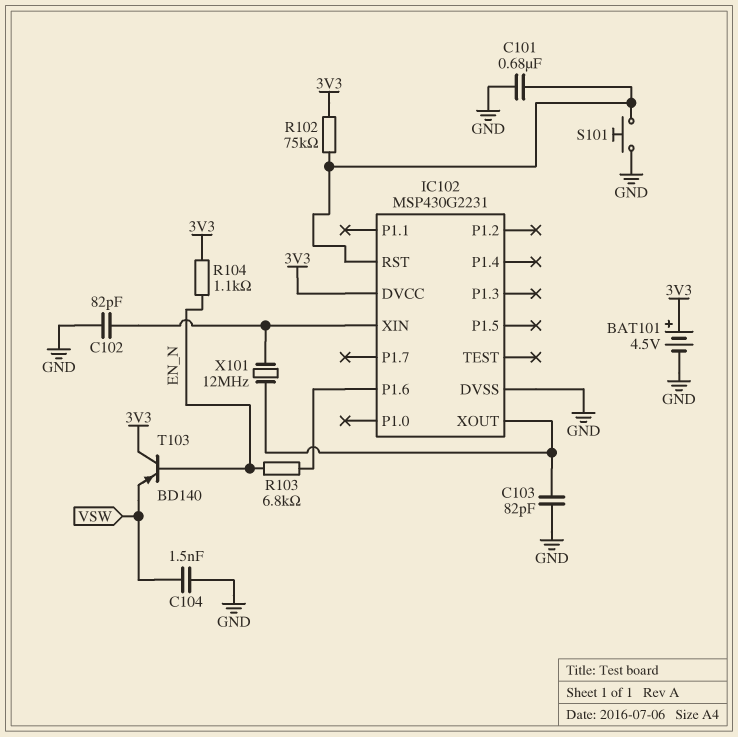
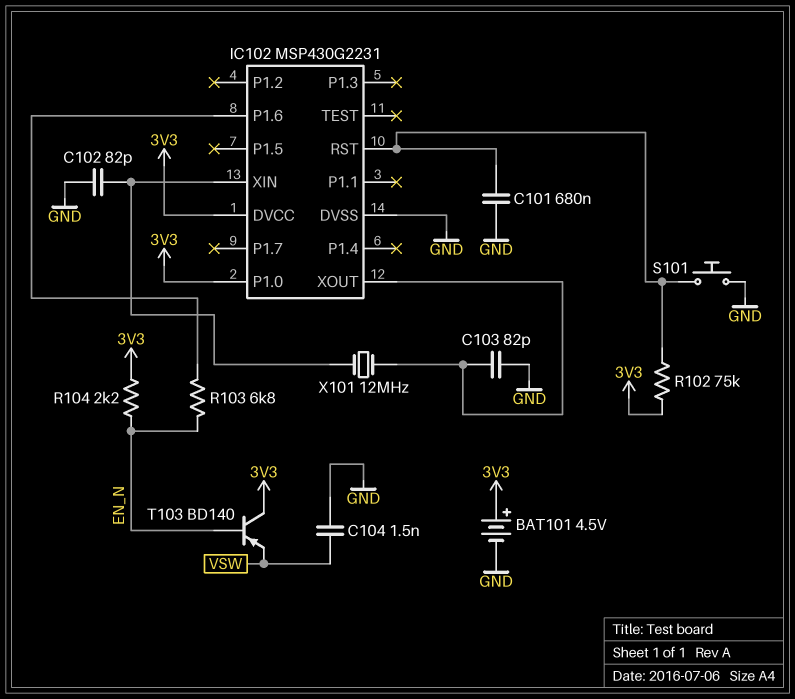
IC102 pin P1.0: none -> 3V3
R104: 1.1k (3V3, EN_N) -> 2.2k (3V3, EN_N)

